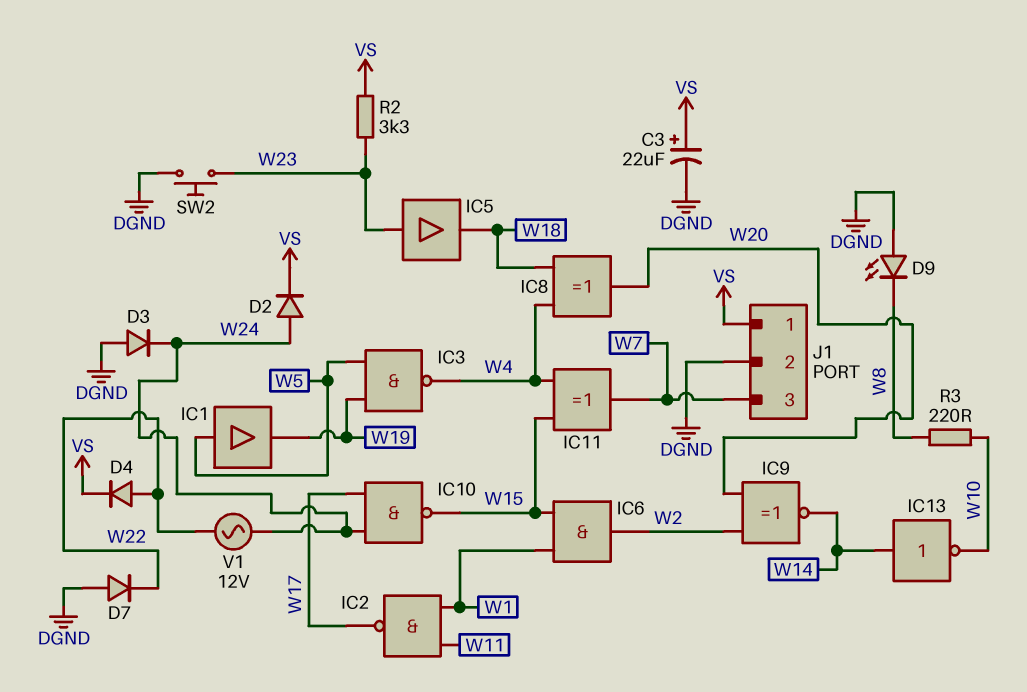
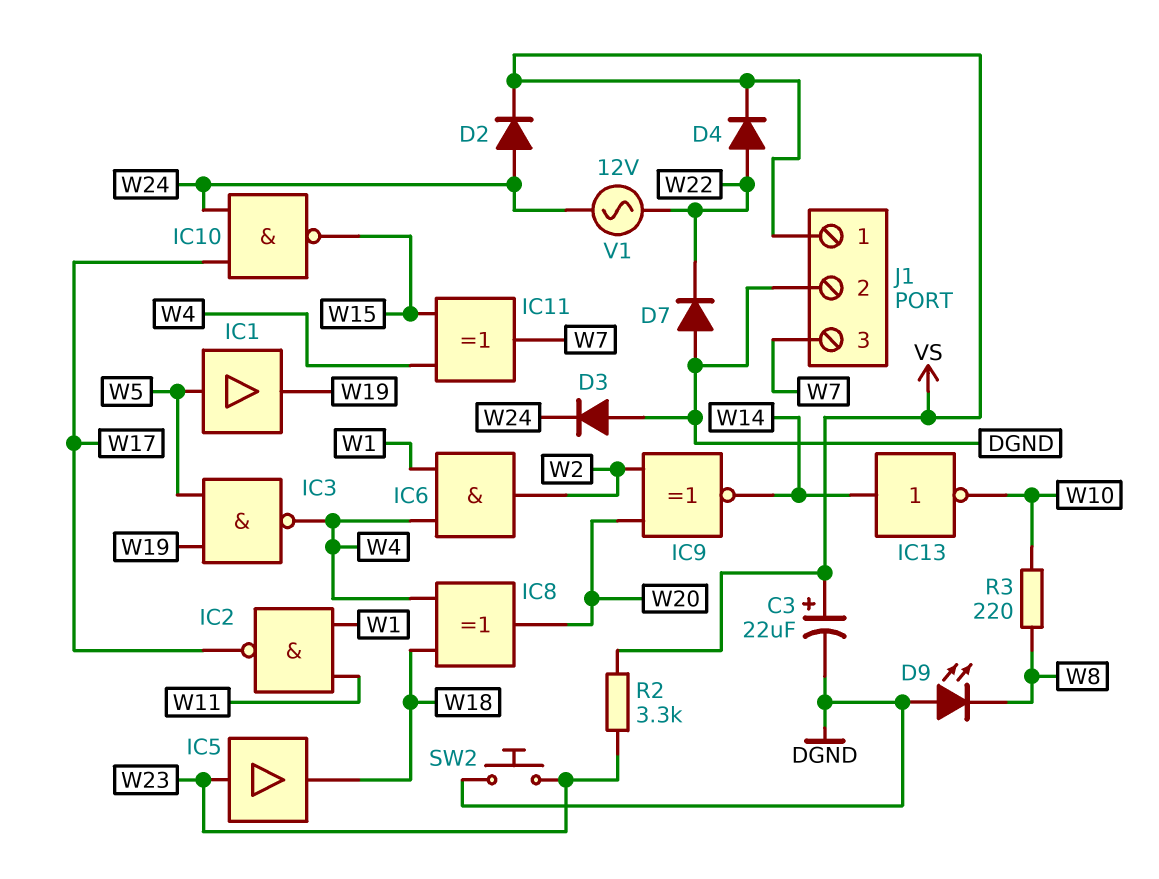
IC6: AND (in W1, in W15, out W2) -> AND (in W1, in W4, out W2)

